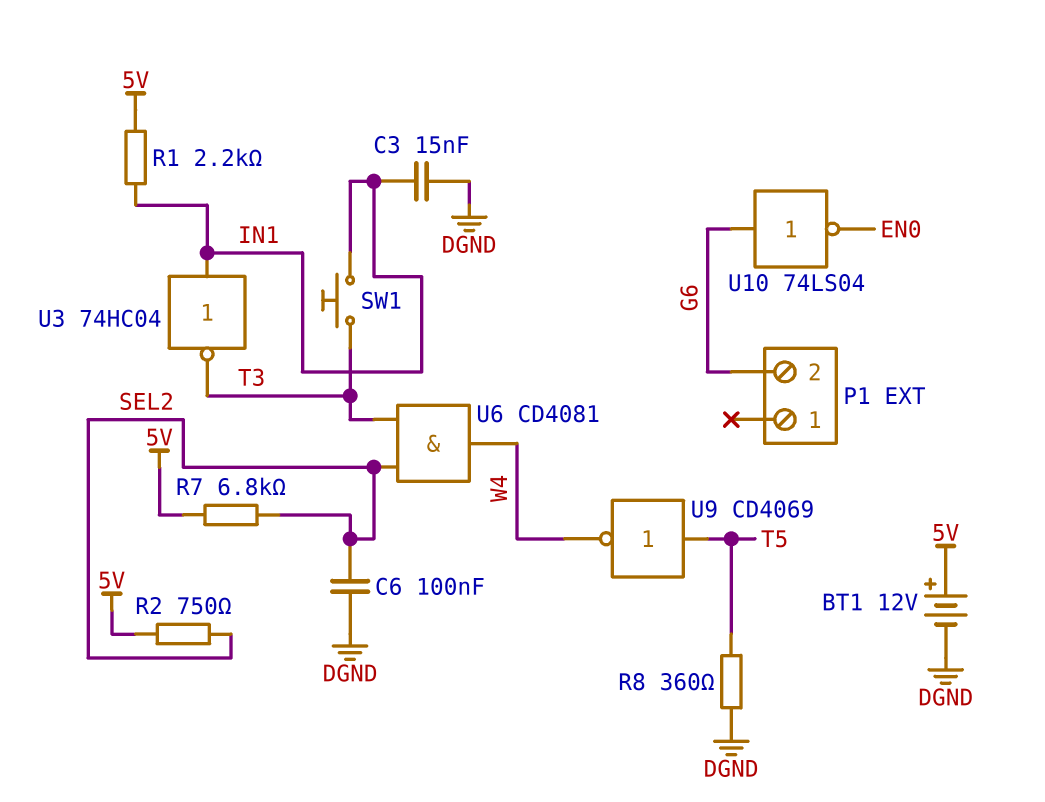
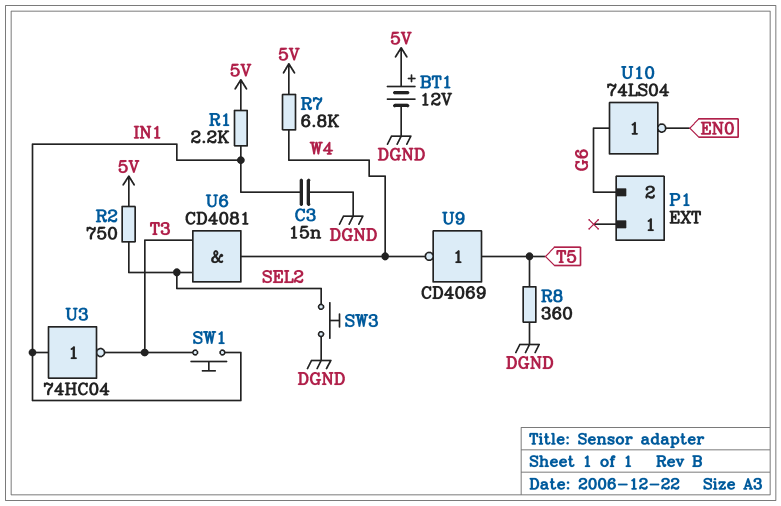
C6: 100nF (DGND, SEL2) -> none
R7: 6.8k (5V, SEL2) -> 6.8k (5V, W4)
SW3: none -> button (DGND, SEL2)

